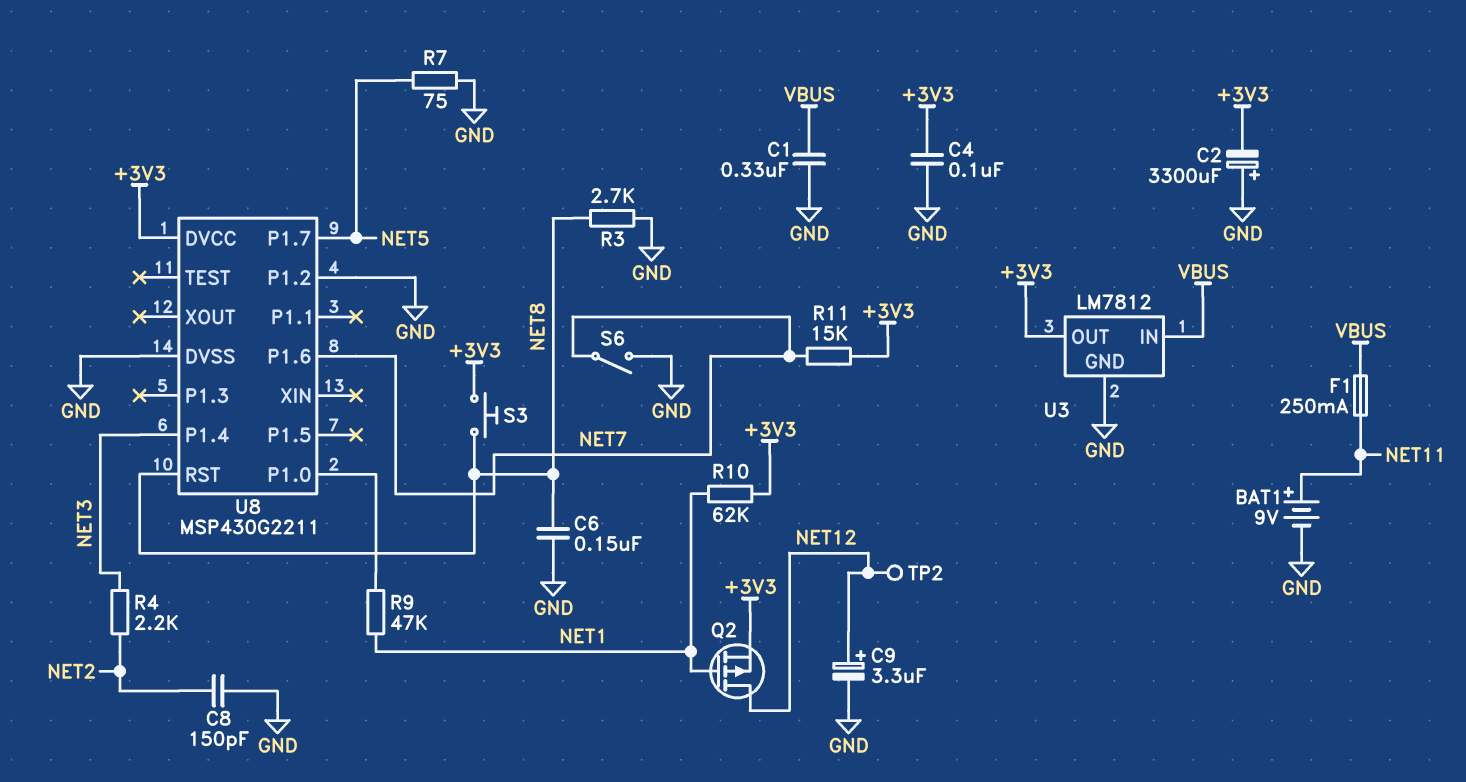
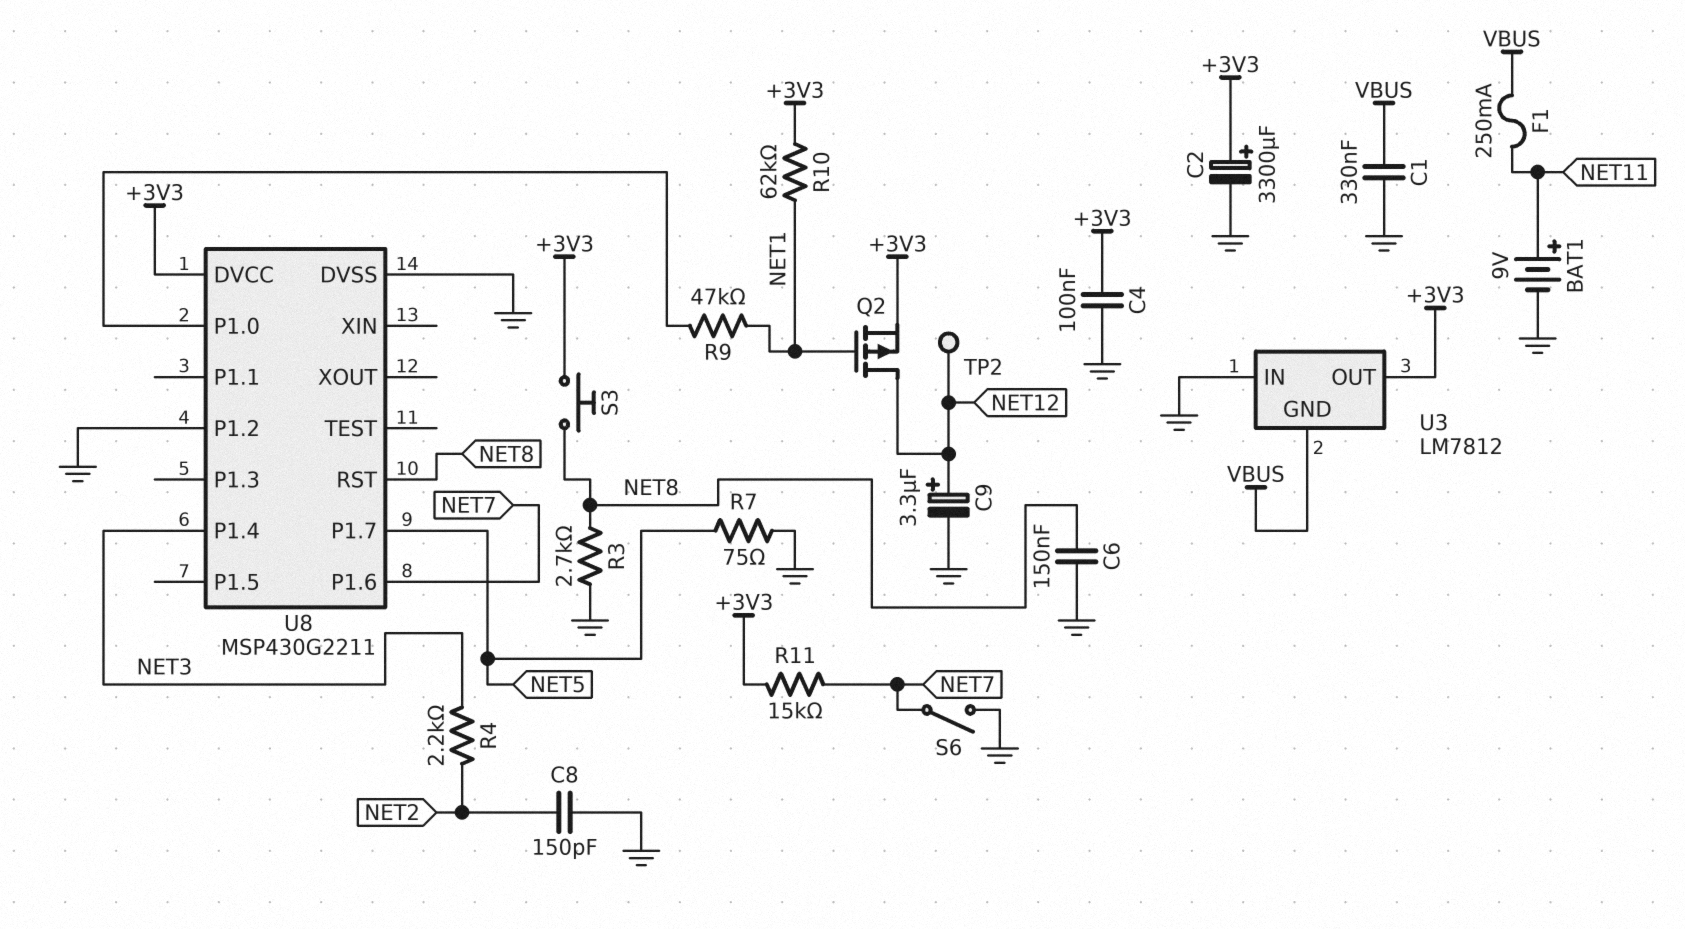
C2: 3300uF (plus GND, minus +3V3) -> 3300uF (plus +3V3, minus GND)
U3 pin GND: GND -> VBUS
U3 pin IN: VBUS -> GND

